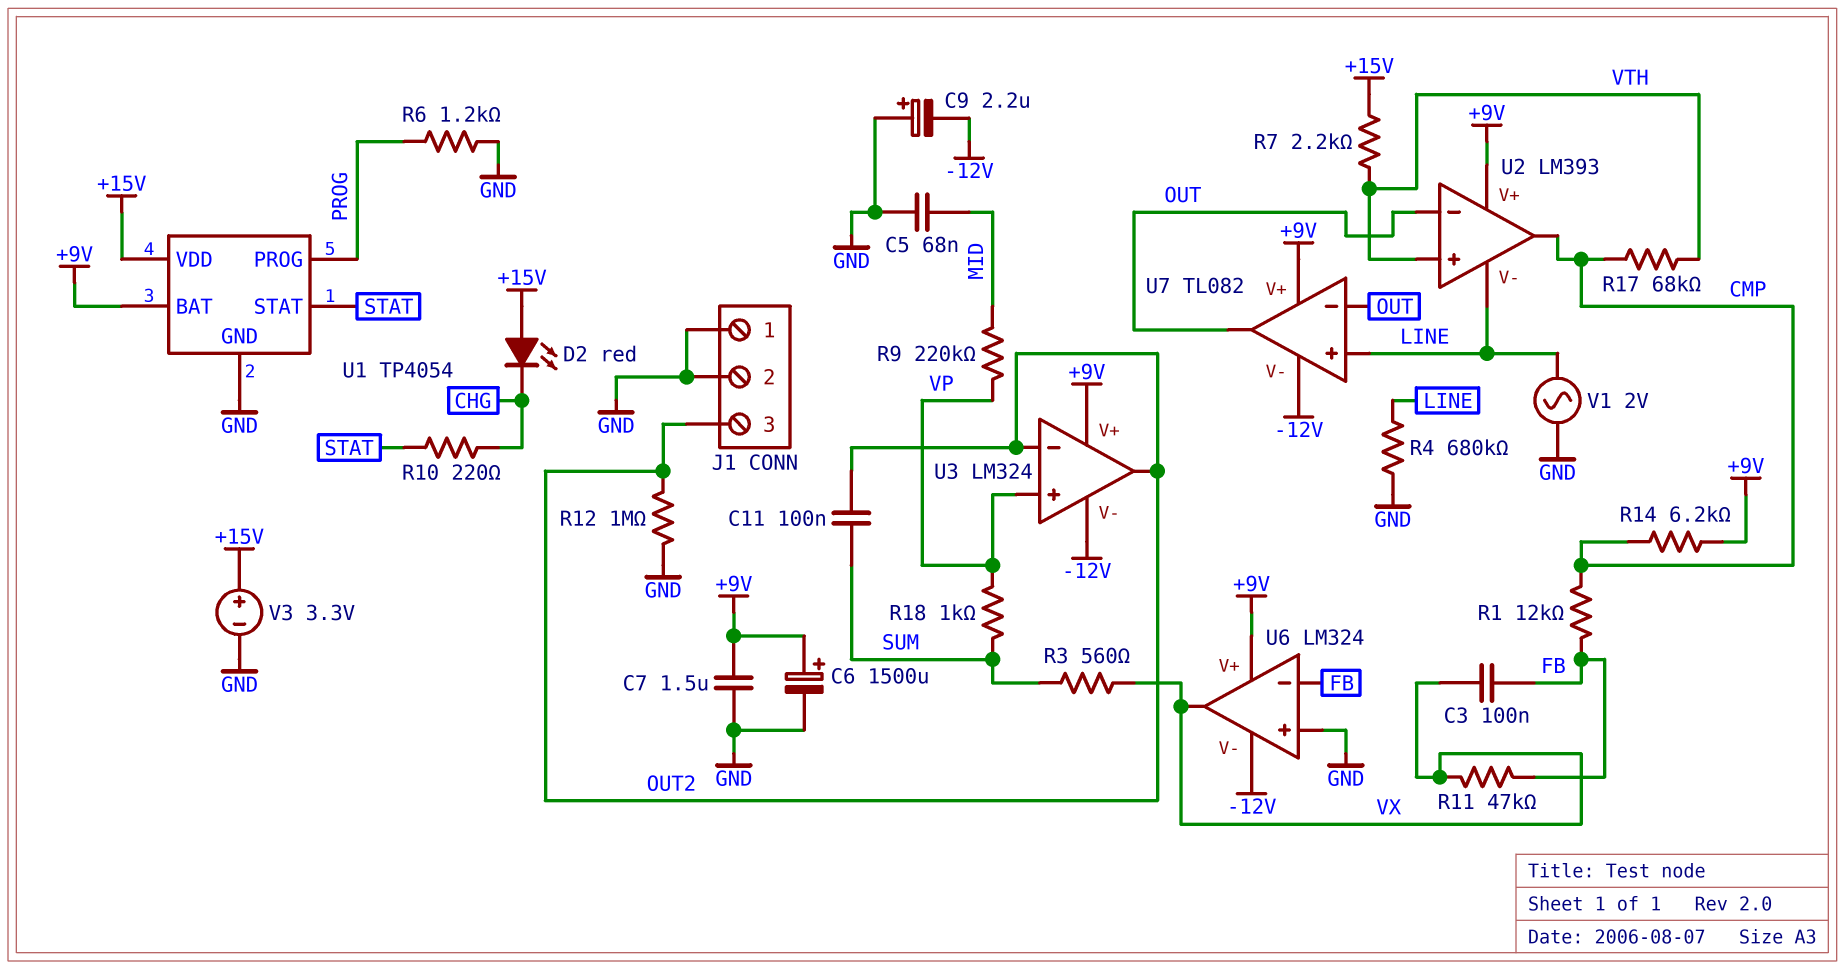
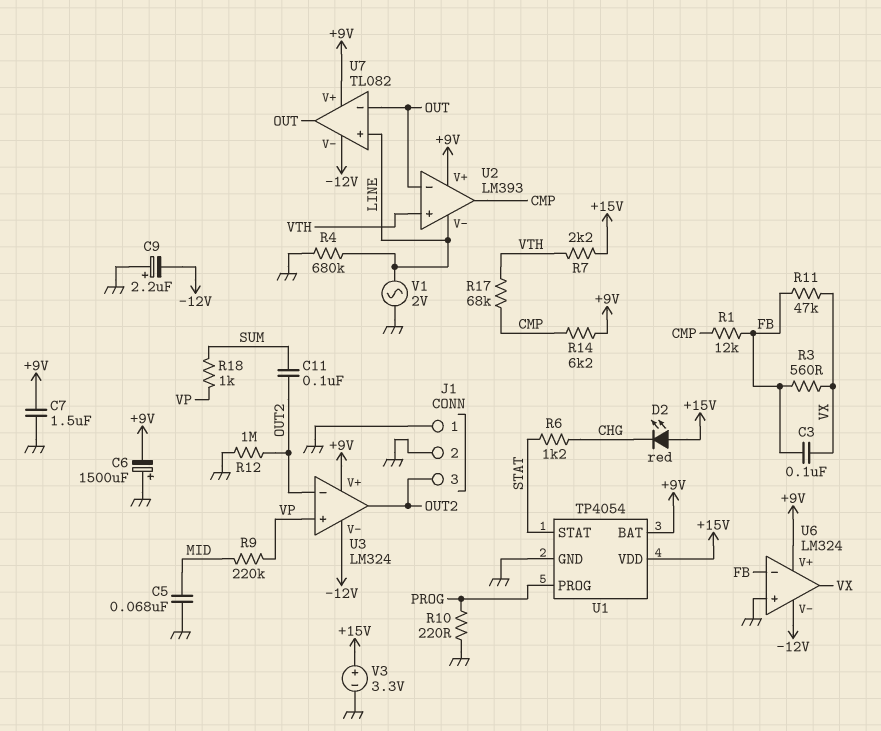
C6: 1500uF (plus +9V, minus GND) -> 1500uF (plus GND, minus +9V)
R3: 560 (SUM, VX) -> 560 (FB, VX)
R6: 1.2k (GND, PROG) -> 1.2k (CHG, STAT)
R10: 220 (CHG, STAT) -> 220 (GND, PROG)

